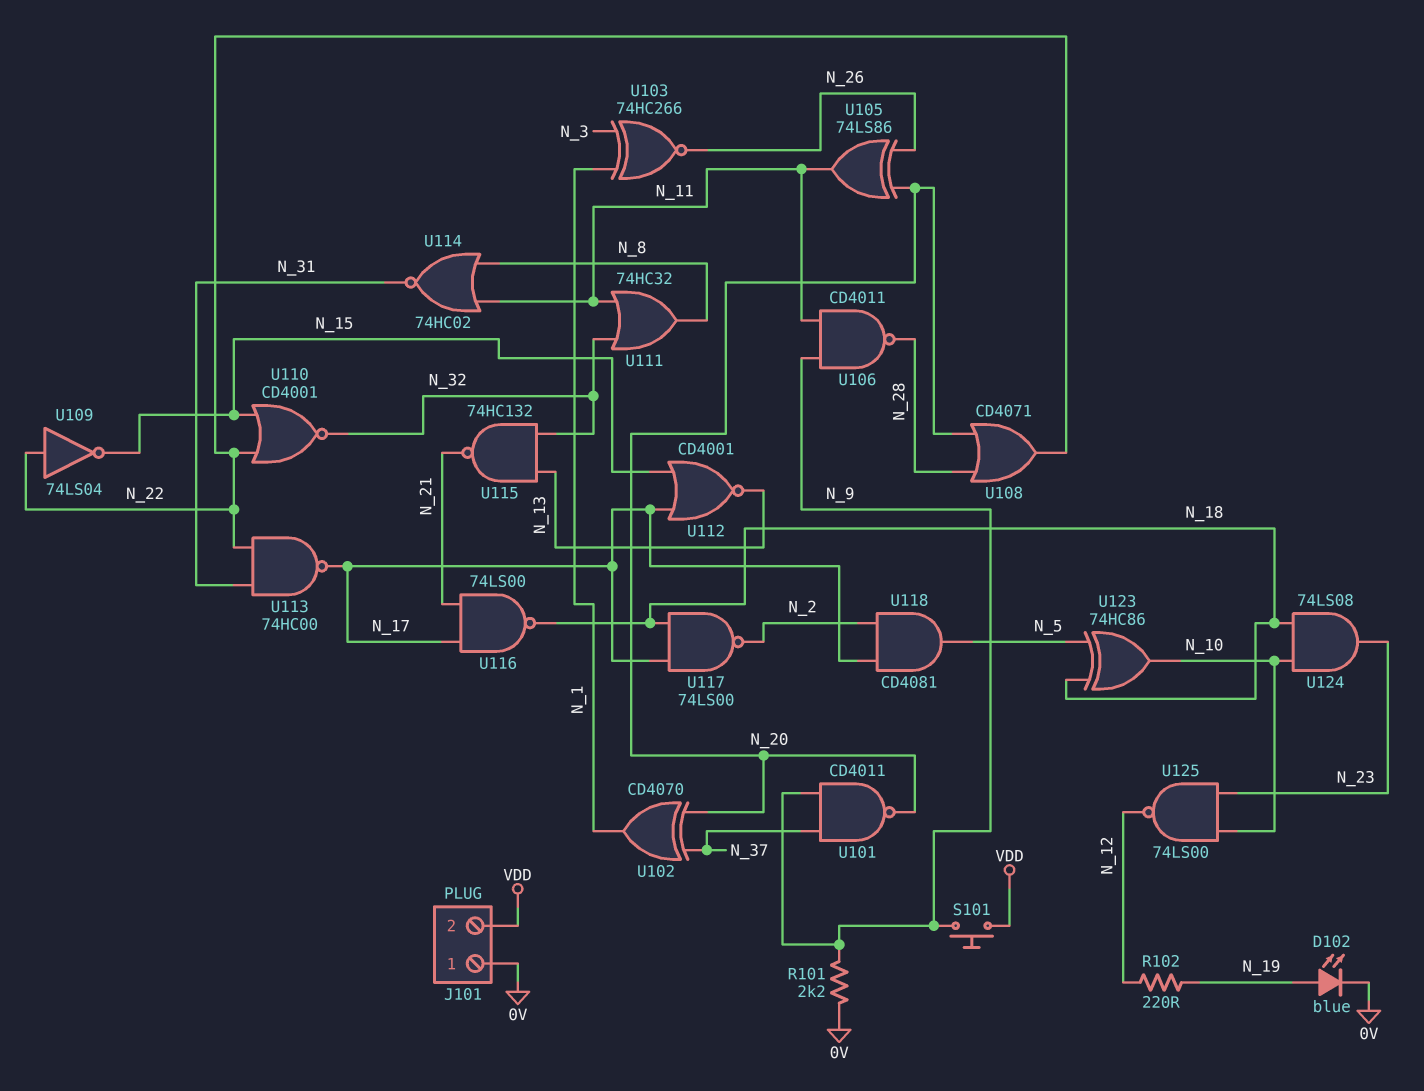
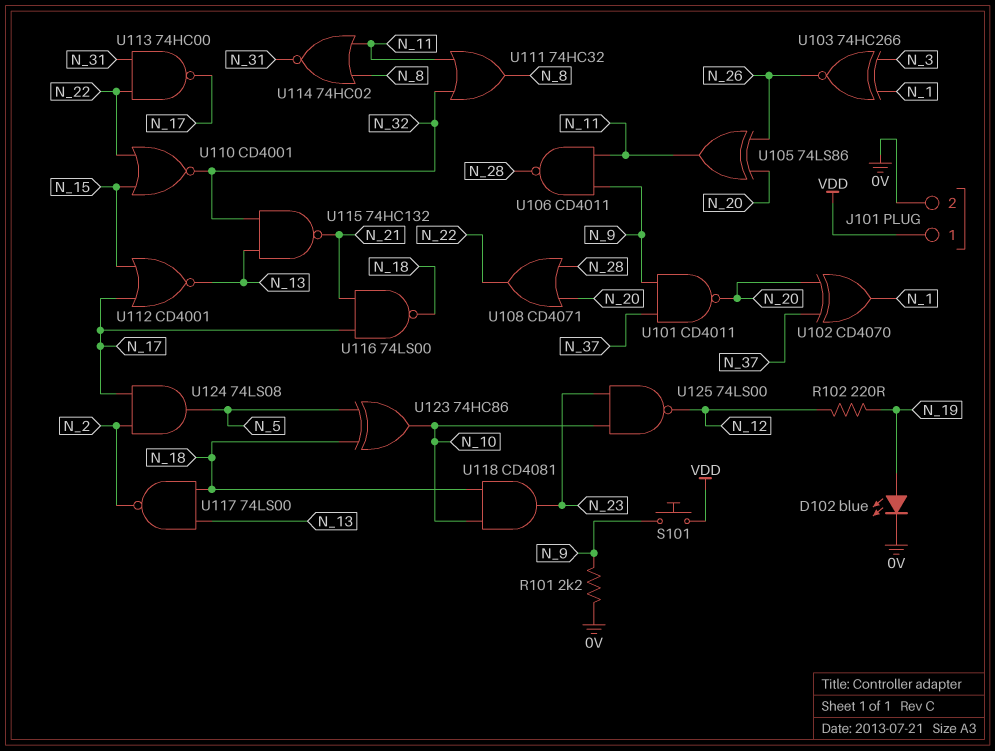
J101 pin 1: 0V -> VDD
J101 pin 2: VDD -> 0V
U109: NOT 74LS04 (in N_22, out N_15) -> none
U117: NAND 74LS00 (in N_17, in N_18, out N_2) -> NAND 74LS00 (in N_13, in N_18, out N_2)
U118: AND CD4081 (in N_2, in N_17, out N_5) -> AND CD4081 (in N_10, in N_18, out N_23)
U124: AND 74LS08 (in N_10, in N_18, out N_23) -> AND 74LS08 (in N_2, in N_17, out N_5)

